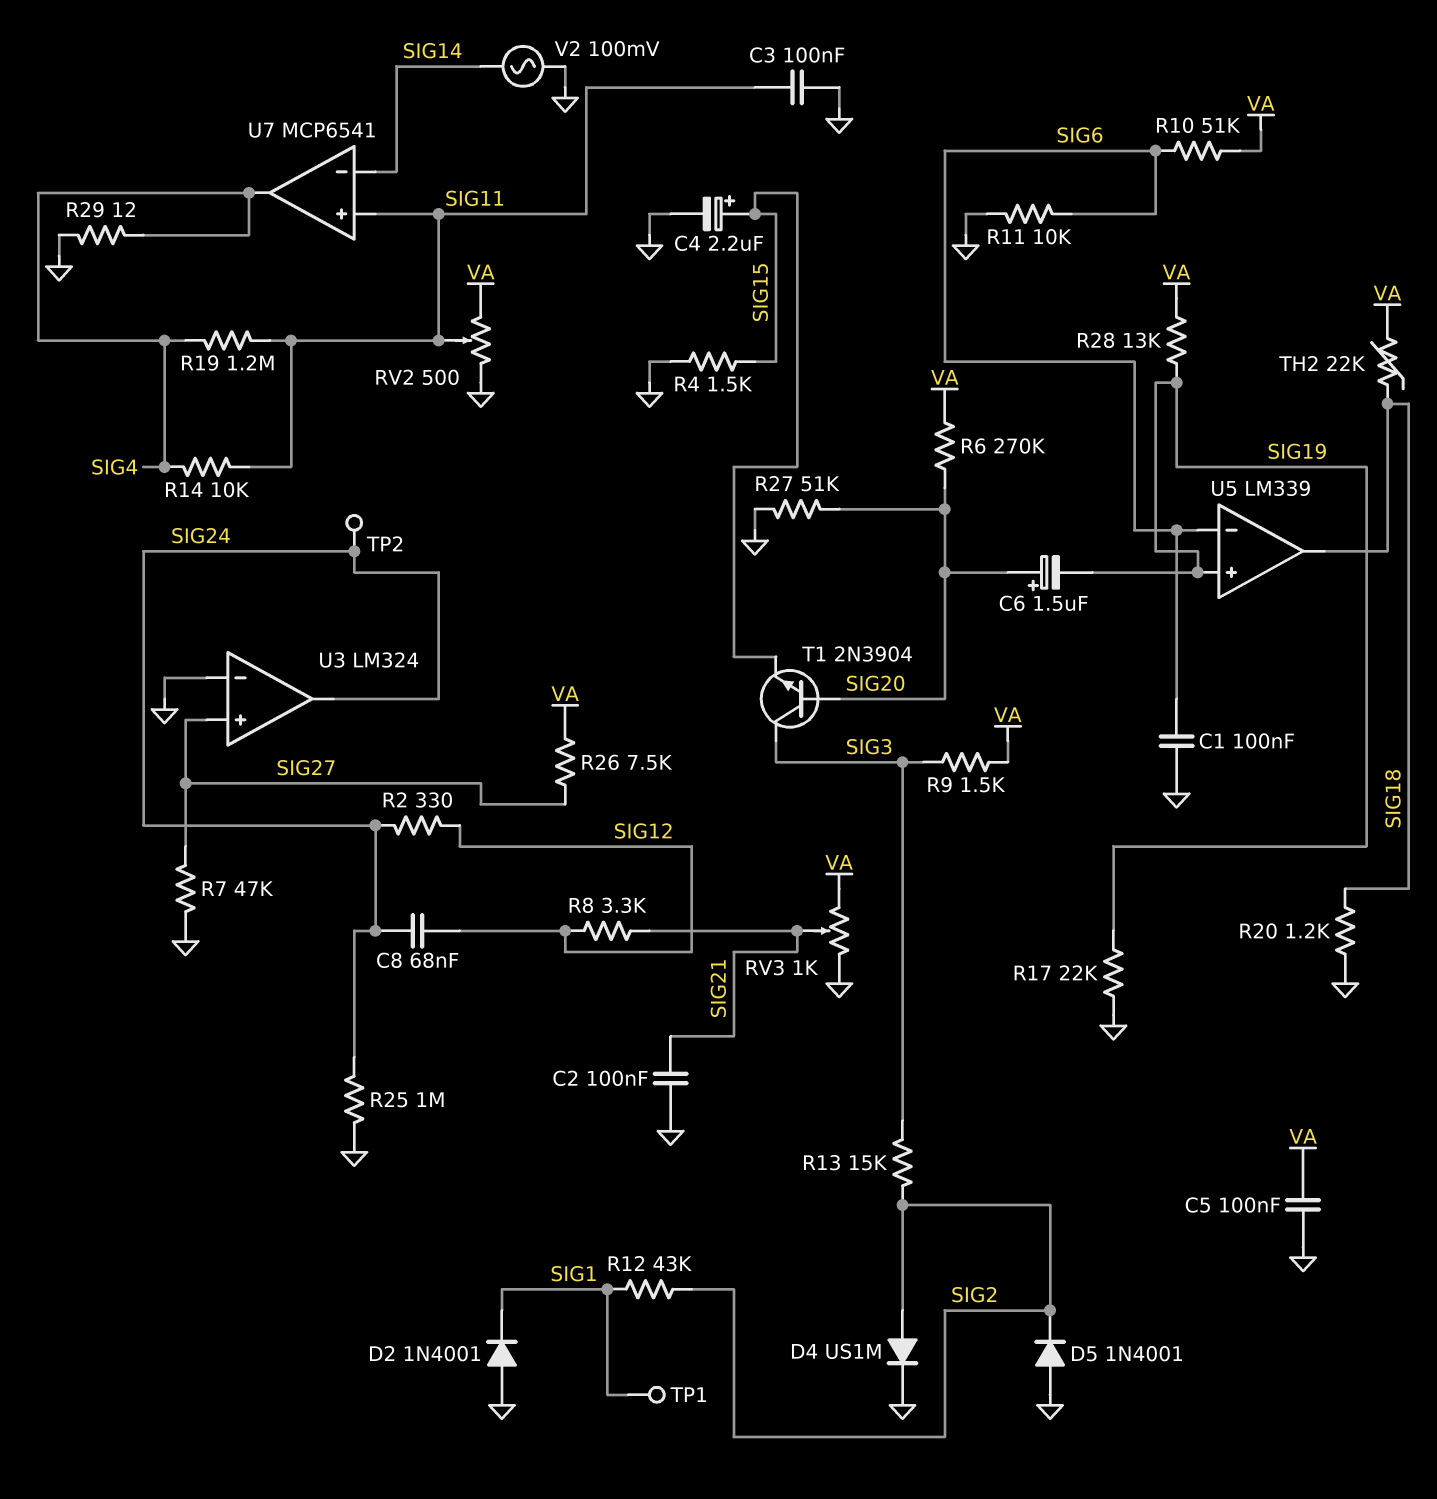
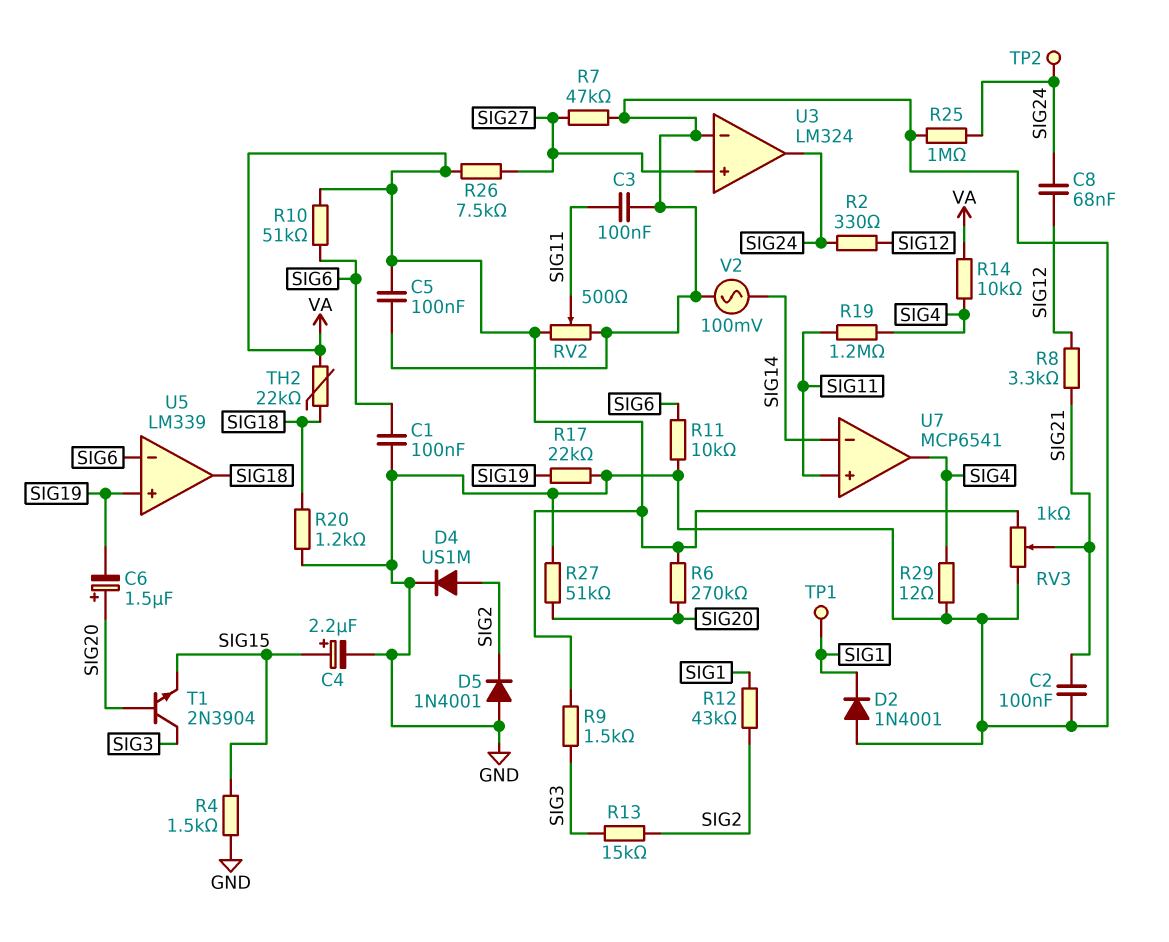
R14: 10k (SIG4, SIG11) -> 10k (SIG4, VA)
R28: 13k (SIG19, VA) -> none

